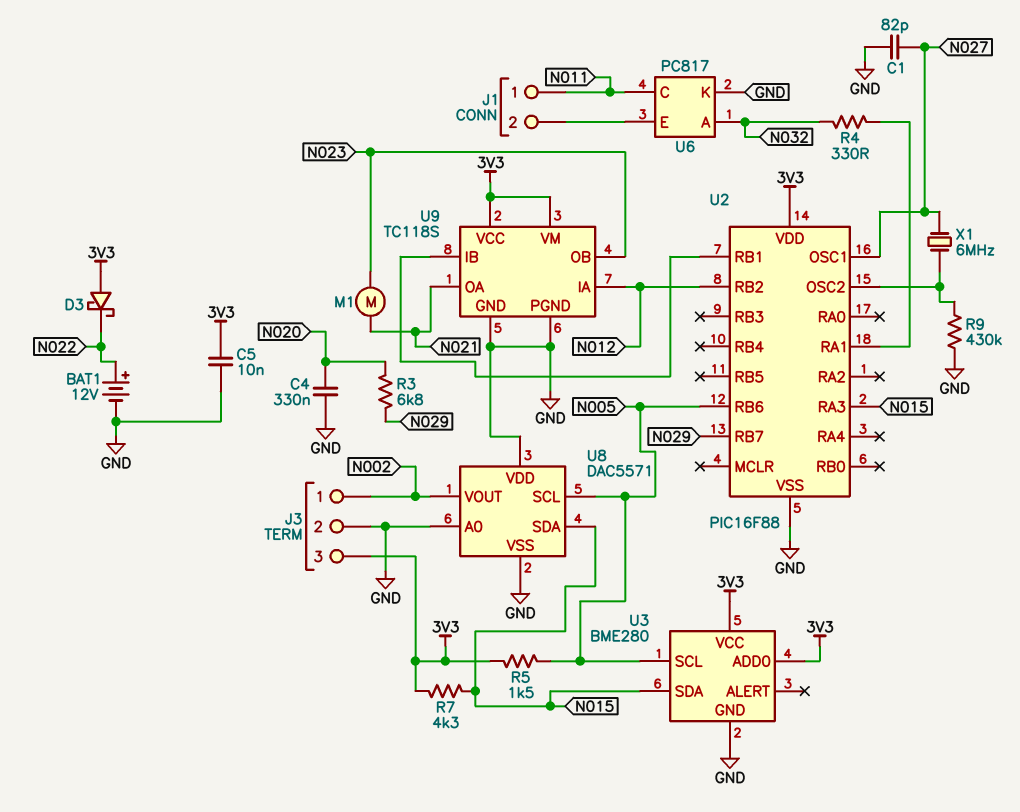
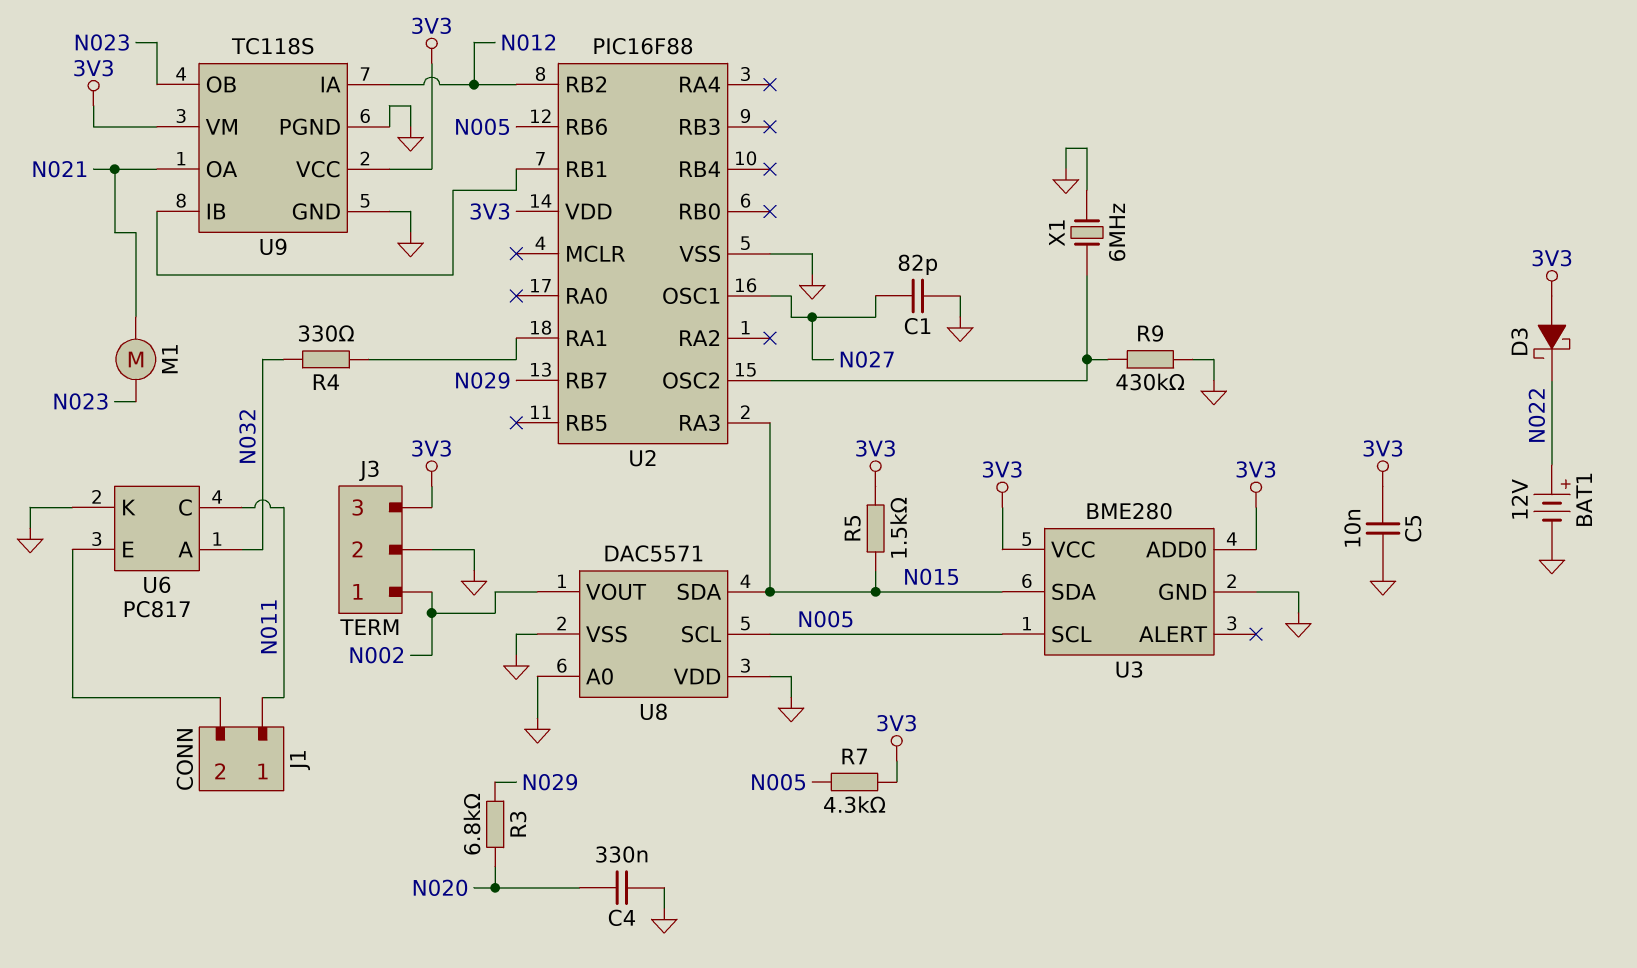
R5: 1.5k (3V3, N005) -> 1.5k (3V3, N015)
R7: 4.3k (3V3, N015) -> 4.3k (3V3, N005)
X1: 6MHz (N027, U2/OSC2) -> 6MHz (GND, U2/OSC2)

